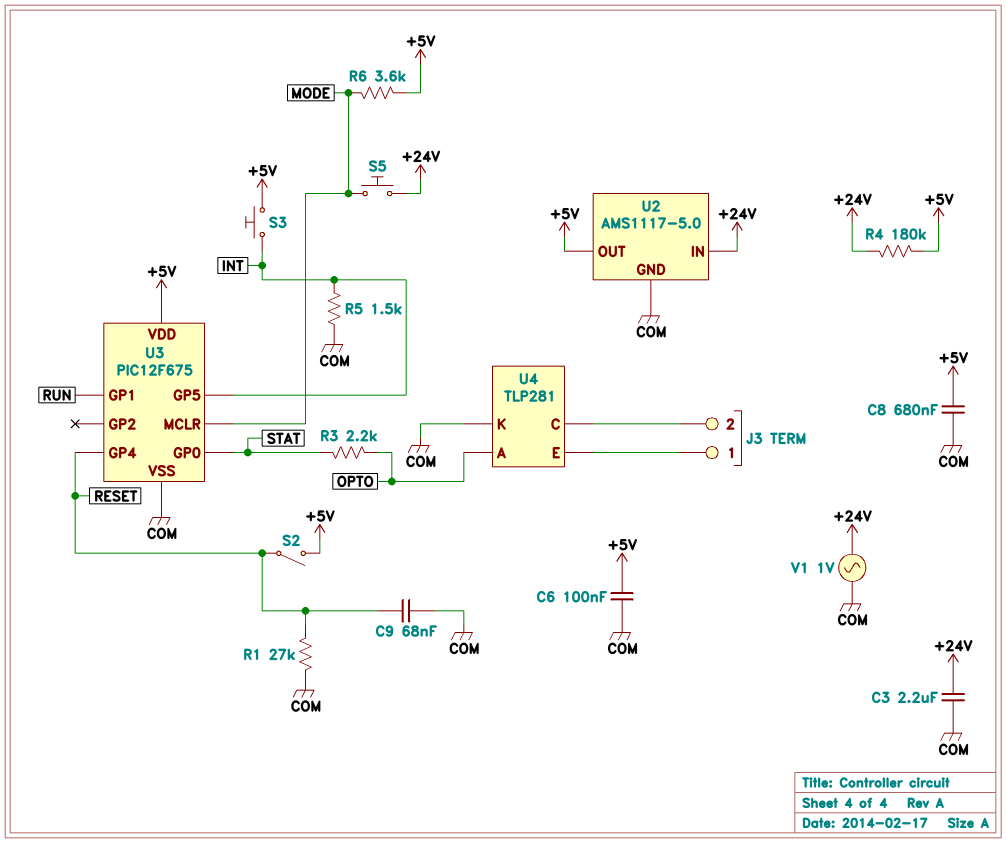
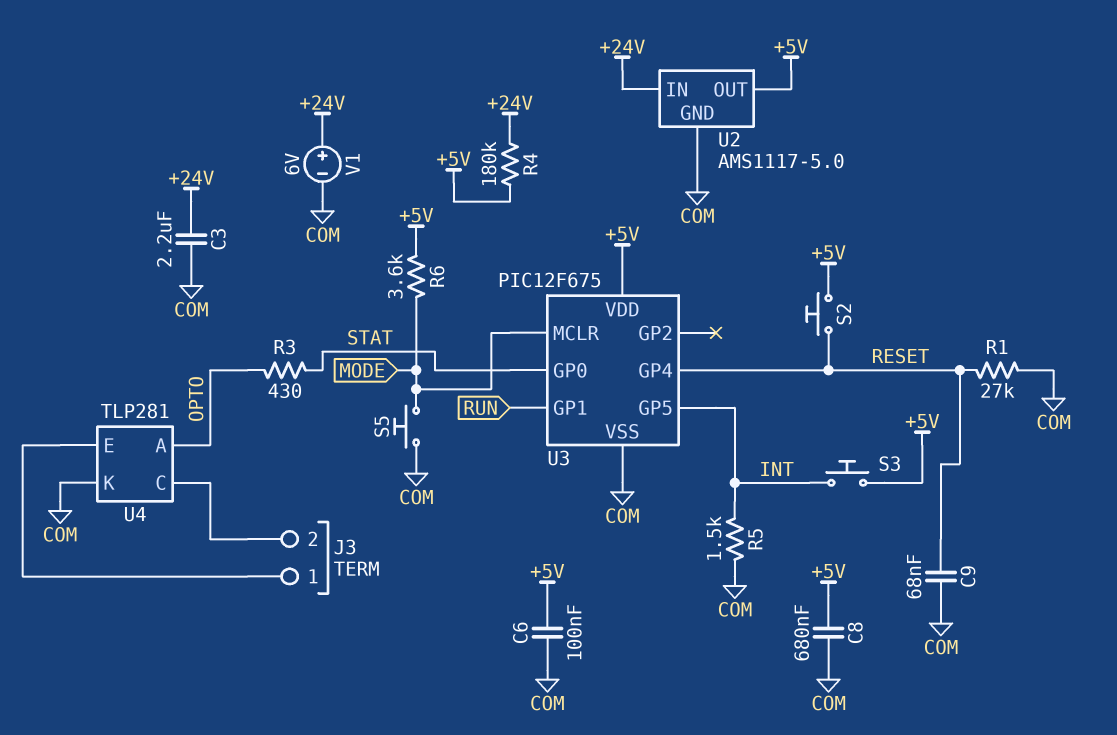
R3: 2.2k (OPTO, STAT) -> 430 (OPTO, STAT)
S2: switch (+5V, RESET) -> button (+5V, RESET)
S5: button (+24V, MODE) -> button (COM, MODE)
V1: AC 1V (+24V, COM) -> 6V (plus +24V, minus COM)

